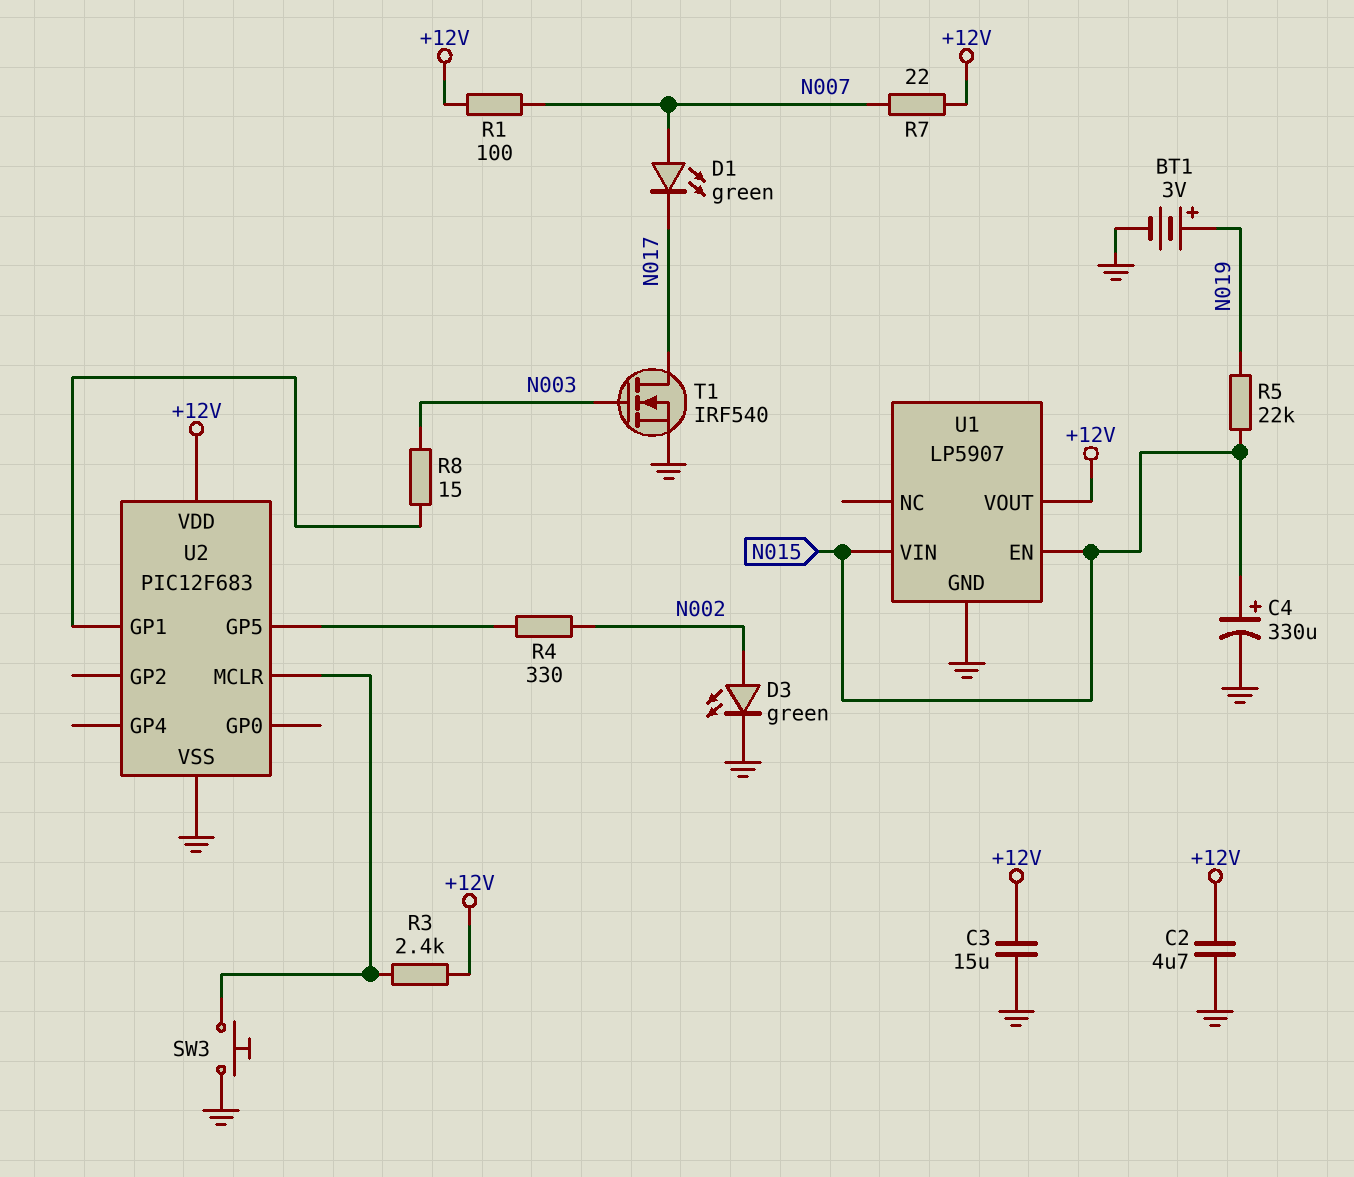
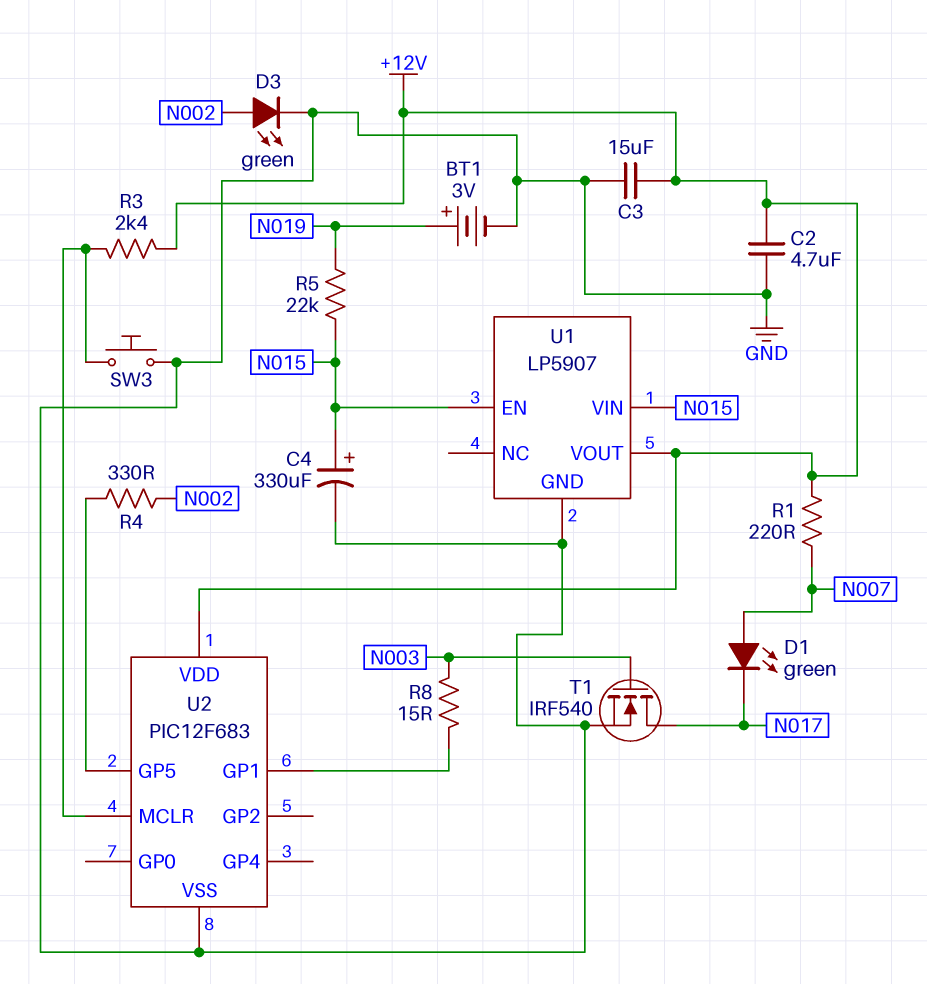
R1: 100 (+12V, N007) -> 220 (+12V, N007)
R7: 22 (+12V, N007) -> none

